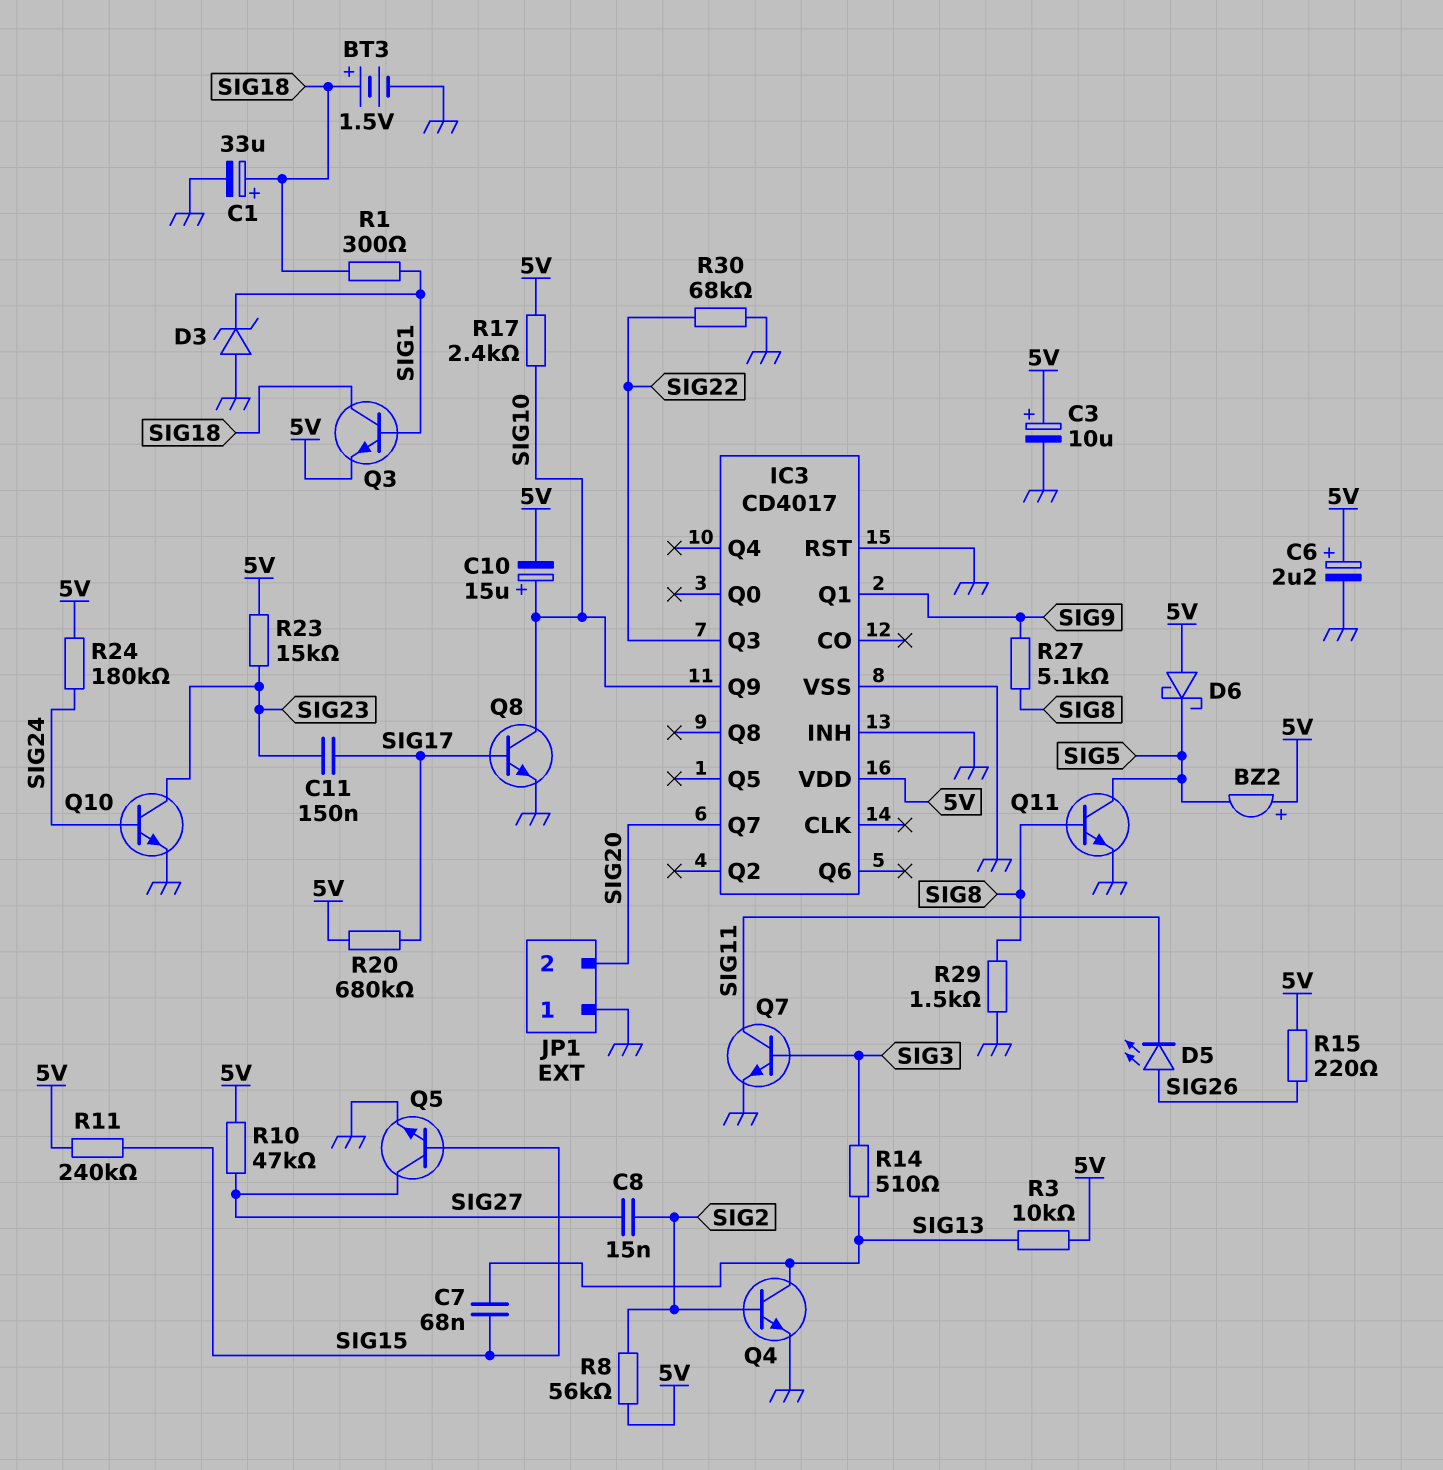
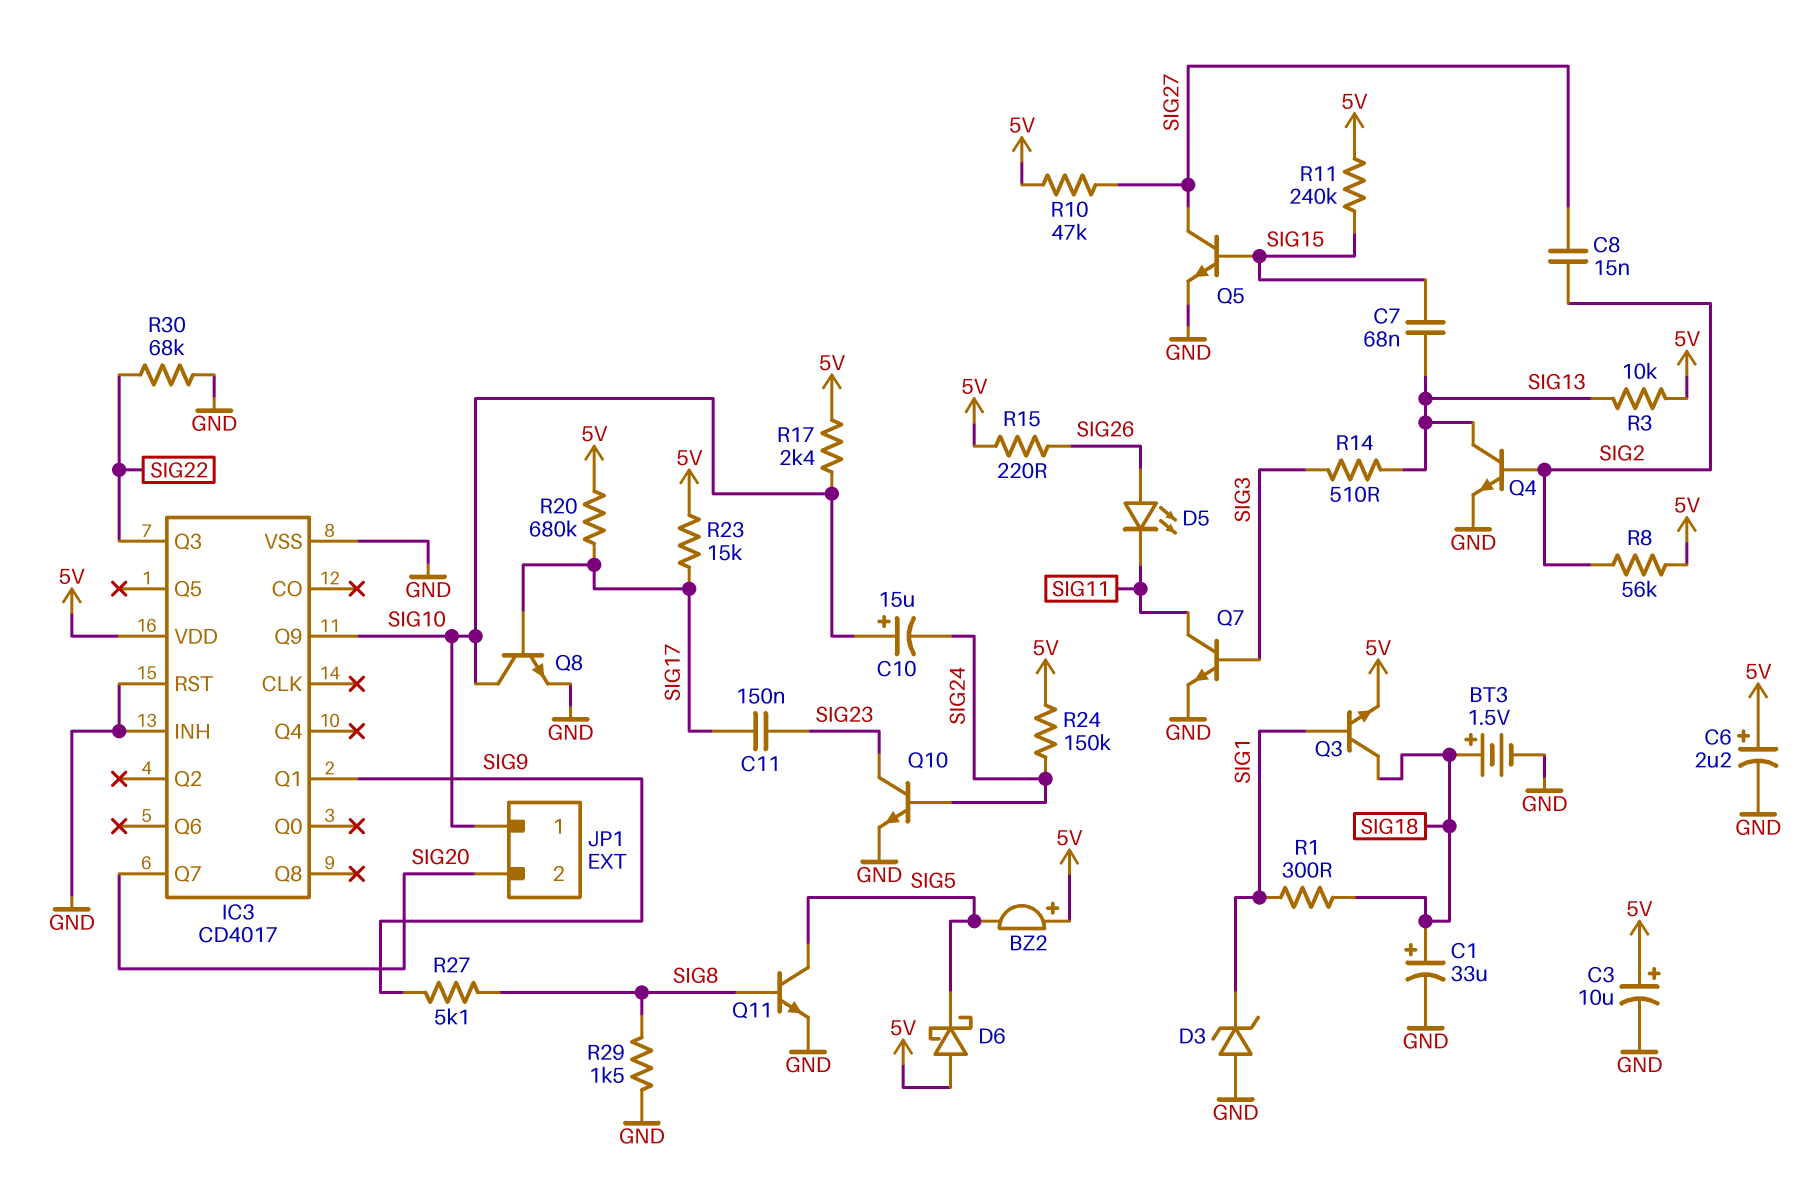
C10: 15uF (plus SIG10, minus 5V) -> 15uF (plus SIG10, minus SIG24)
JP1 pin 1: GND -> SIG10
R23: 15k (5V, SIG23) -> 15k (5V, SIG17)
R24: 180k (5V, SIG24) -> 150k (5V, SIG24)

